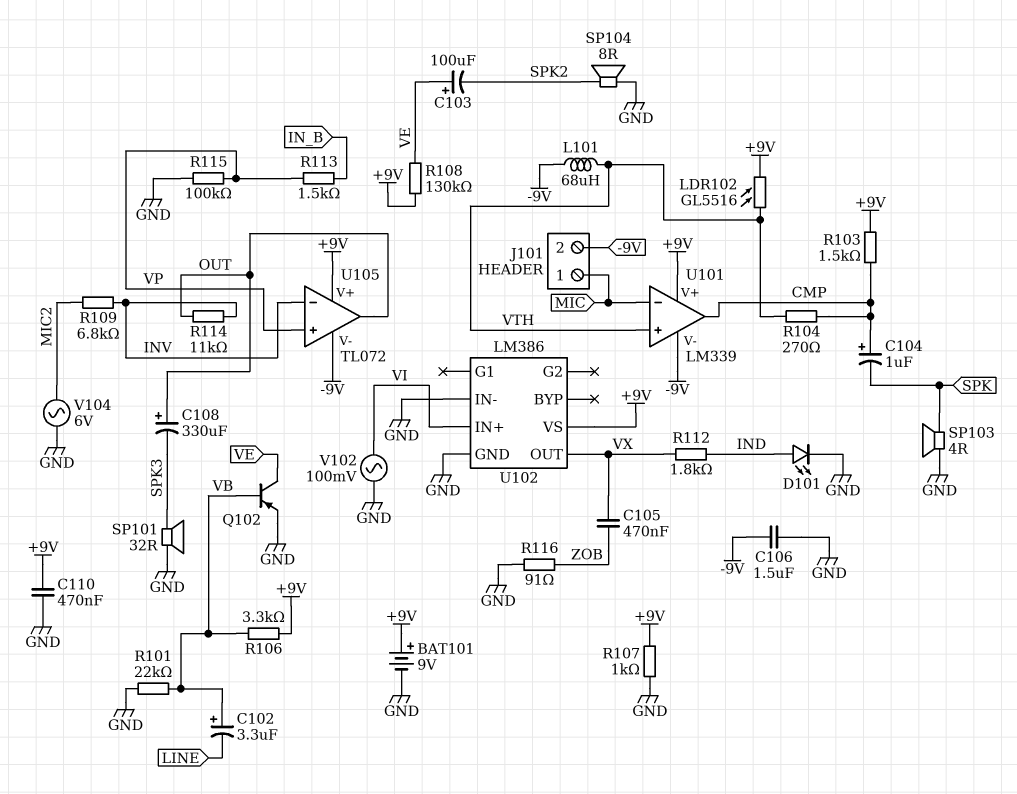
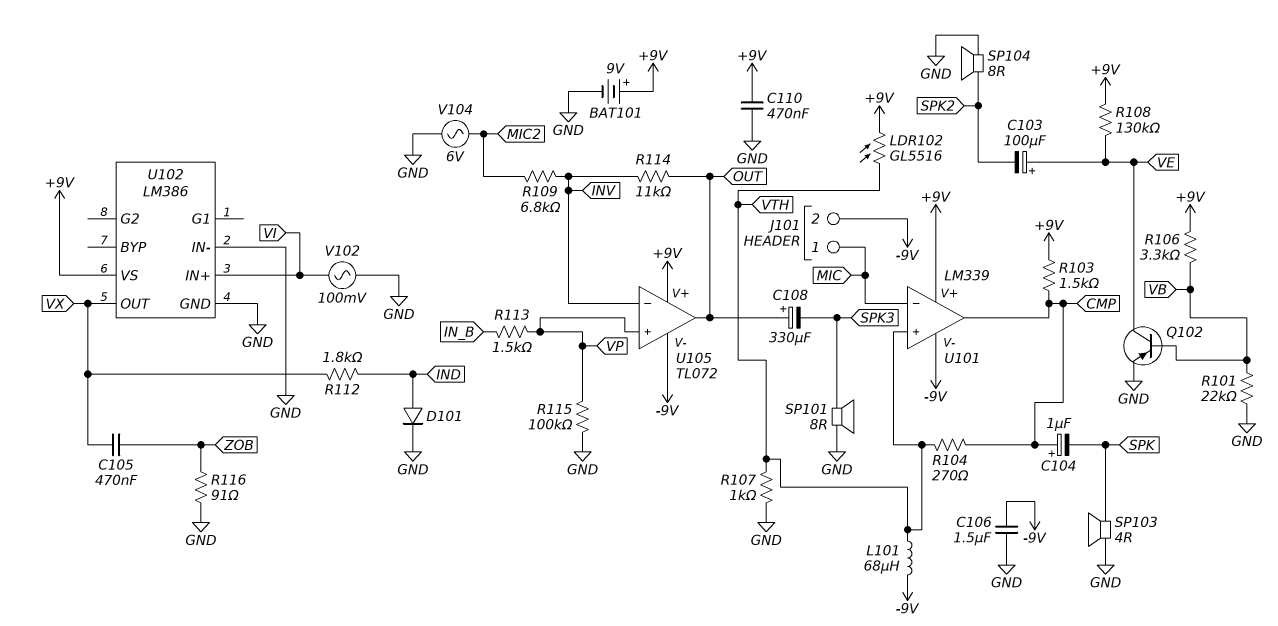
C102: 3.3uF (plus VB, minus LINE) -> none
D101: LED (A IND, K GND) -> diode (A IND, K GND)
R107: 1k (+9V, GND) -> 1k (GND, VTH)
SP101: speaker 32R (GND, SPK3) -> speaker 8R (GND, SPK3)

